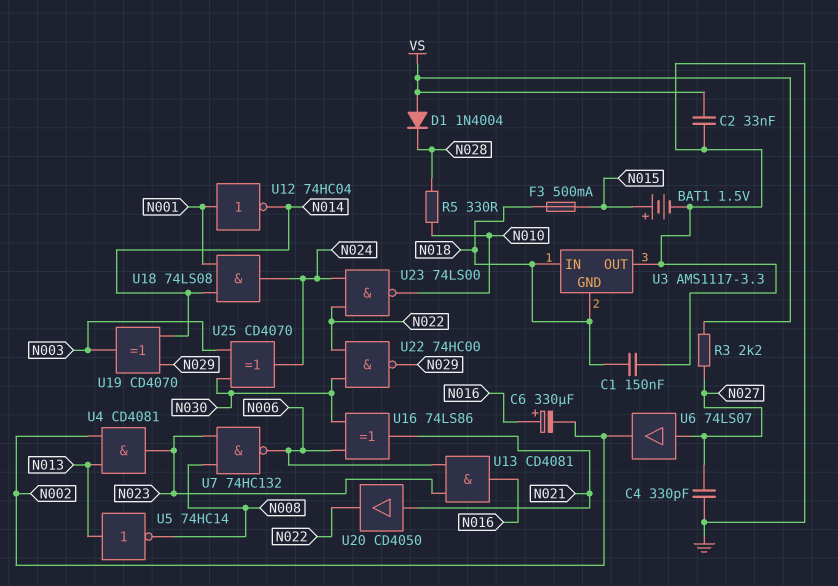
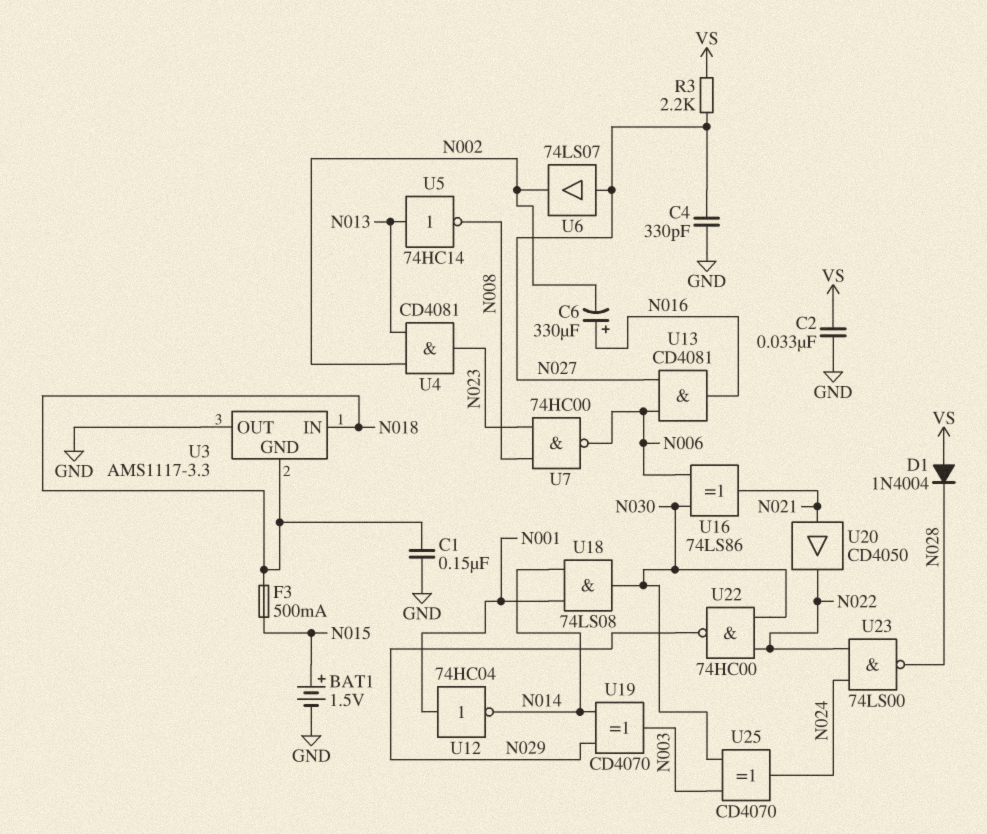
R5: 330 (N010, N028) -> none
U7: NAND 74HC132 (in N008, in N023, out N006) -> NAND 74HC00 (in N008, in N023, out N006)
U13: AND CD4081 (in N006, in N023, out N016) -> AND CD4081 (in N006, in N027, out N016)
U18: AND 74LS08 (in N001, in N014, out N024) -> AND 74LS08 (in N001, in N014, out N030)
U23: NAND 74LS00 (in N022, in N024, out N010) -> NAND 74LS00 (in N022, in N024, out N028)

